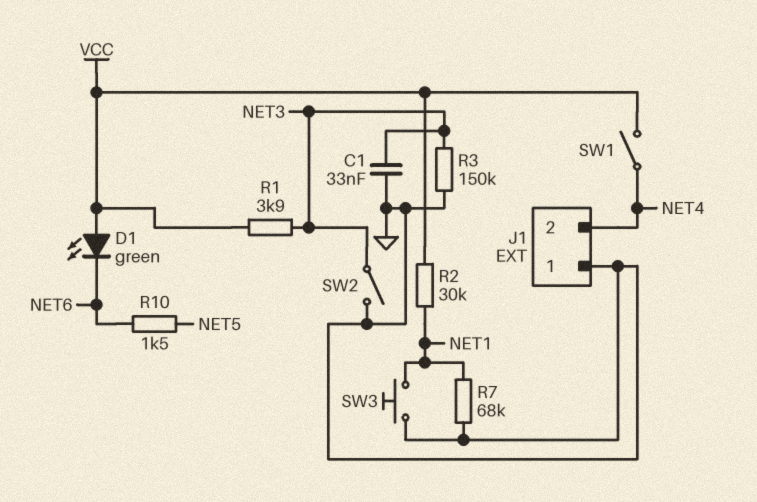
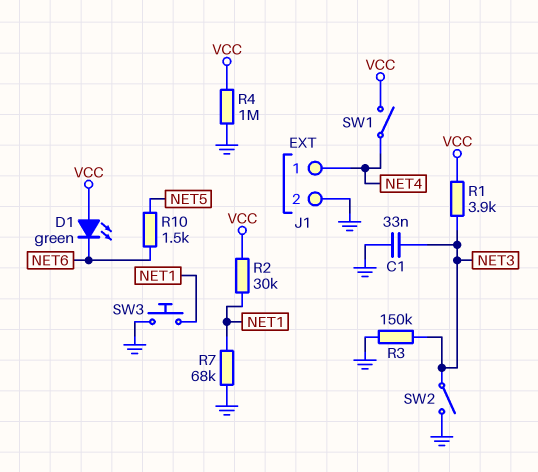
J1 pin 1: GND -> NET4
J1 pin 2: NET4 -> GND
R4: none -> 1M (GND, VCC)

